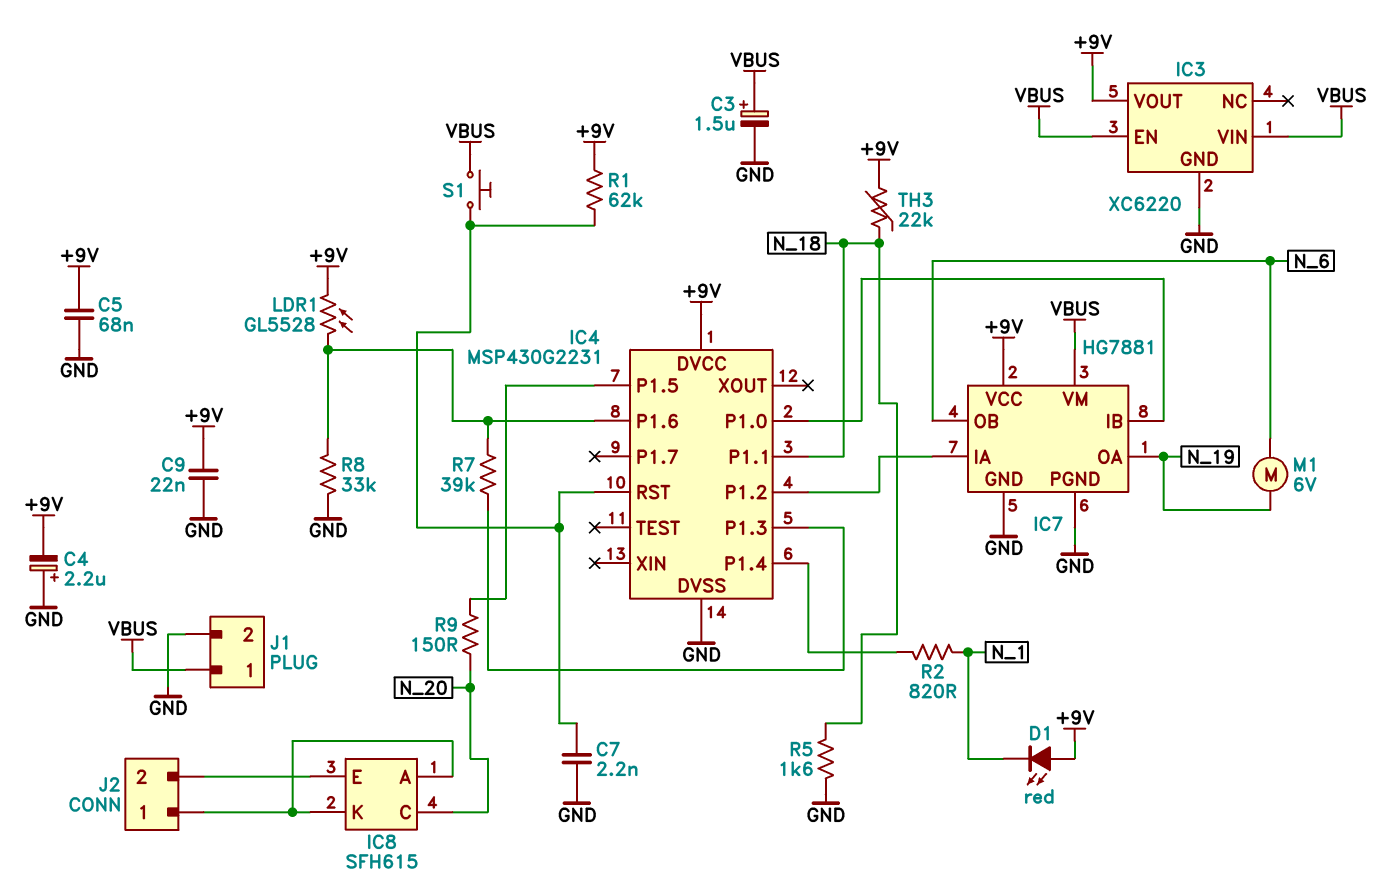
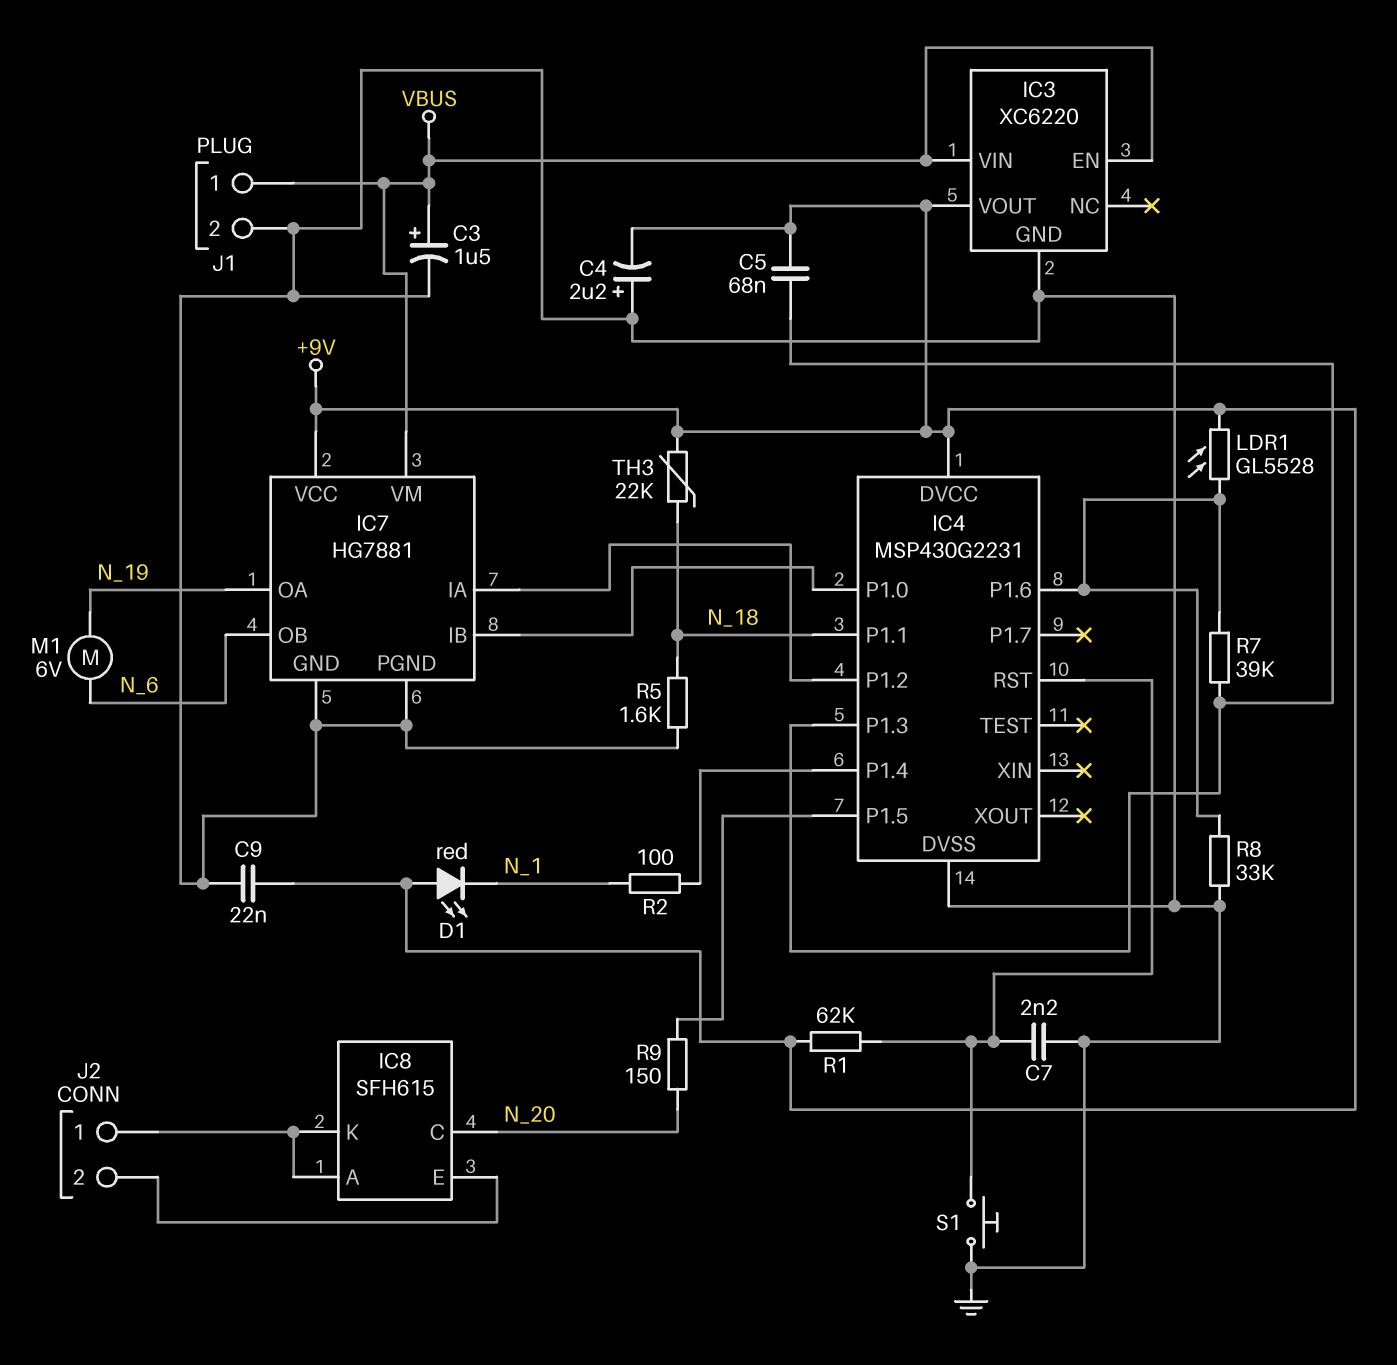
C5: 68nF (+9V, GND) -> 68nF (+9V, IC4/P1.3)
R2: 820 (IC4/P1.4, N_1) -> 100 (IC4/P1.4, N_1)
S1: button (IC4/RST, VBUS) -> button (GND, IC4/RST)

